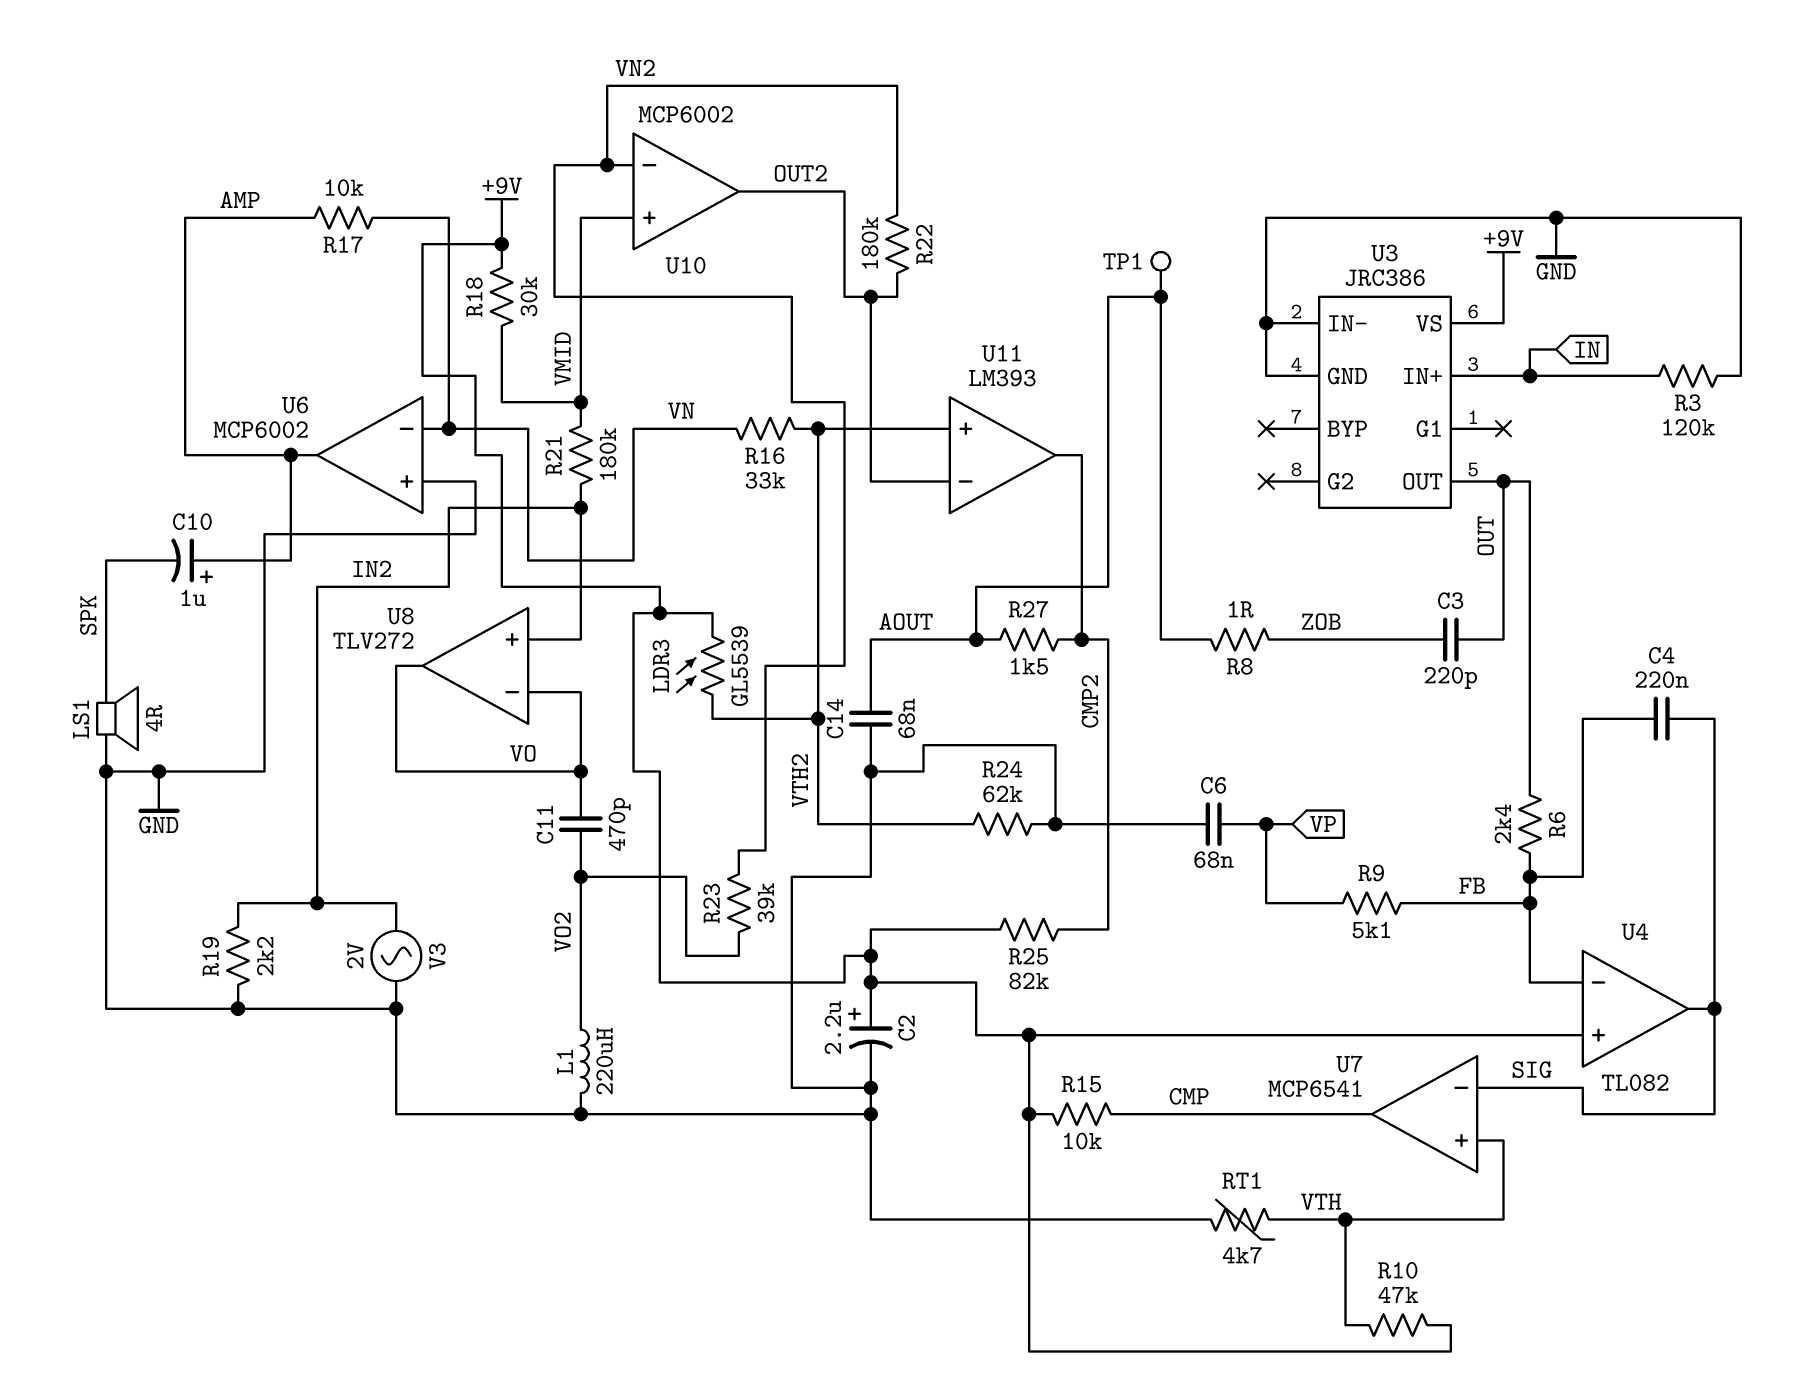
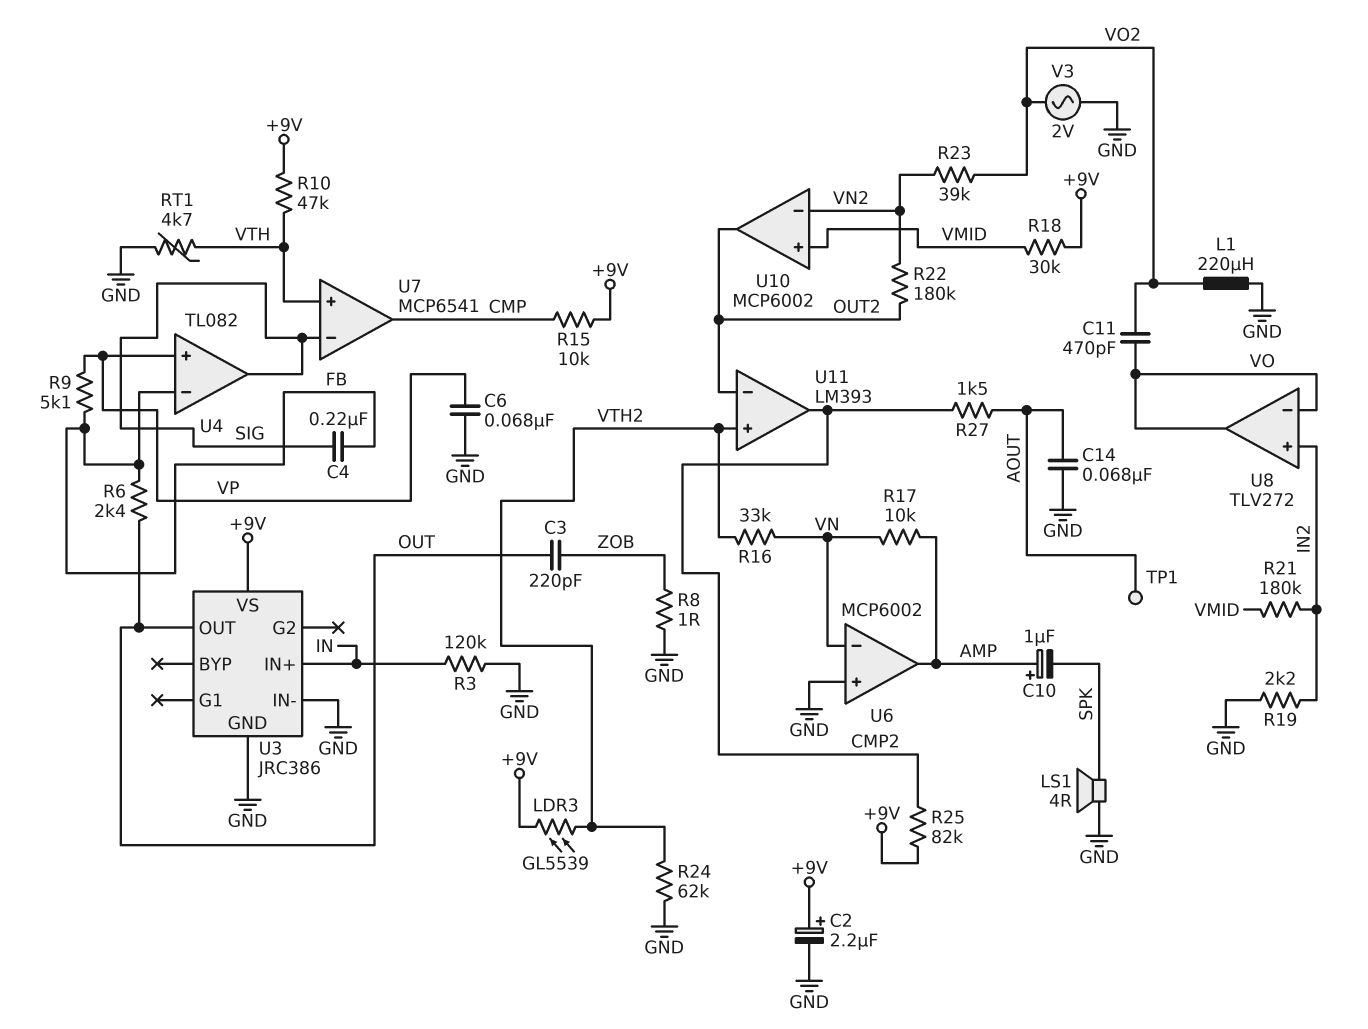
R8: 1 (AOUT, ZOB) -> 1 (GND, ZOB)
U4 pin in+: +9V -> VP
V3: AC 2V (GND, IN2) -> AC 2V (GND, VO2)

